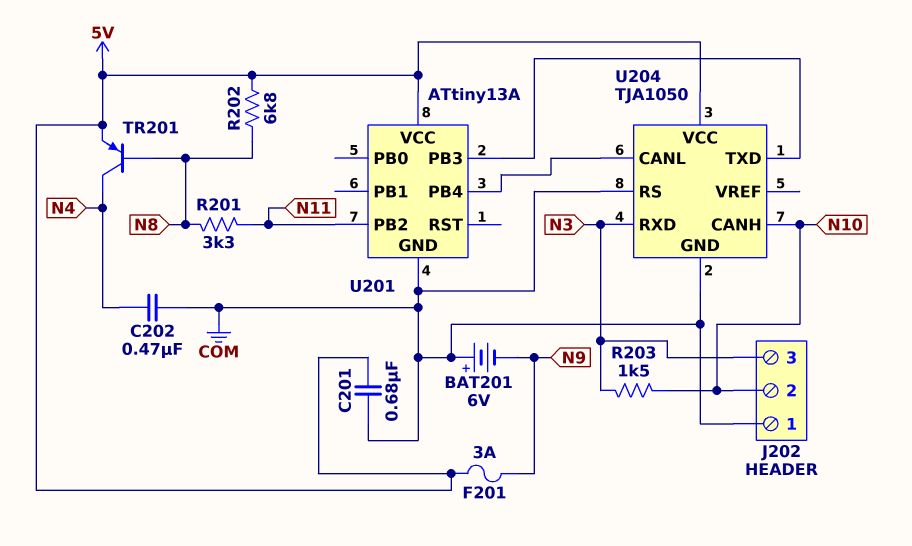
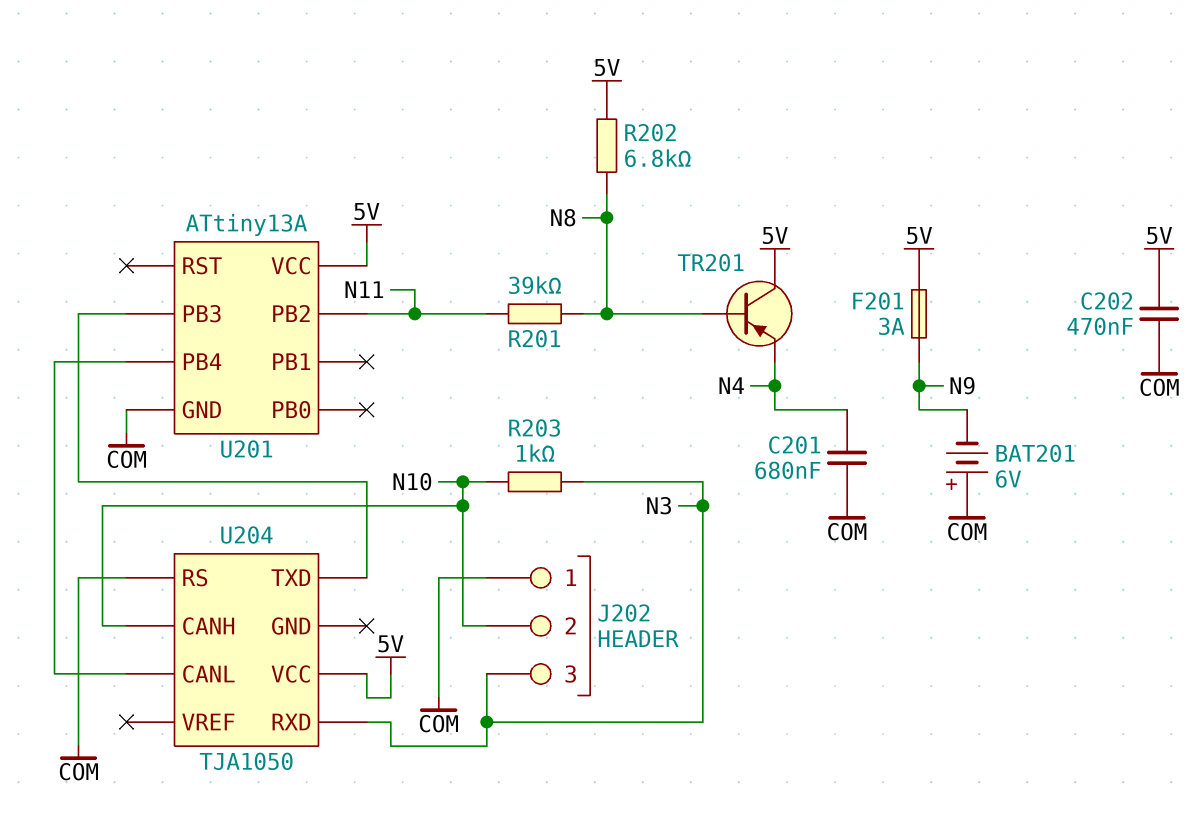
C201: 680nF (5V, COM) -> 680nF (COM, N4)
C202: 470nF (COM, N4) -> 470nF (5V, COM)
R201: 3.3k (N8, N11) -> 39k (N8, N11)
R203: 1.5k (N3, N10) -> 1k (N3, N10)
TR201: PNP (B N8, C N4, E 5V) -> PNP (B N8, C 5V, E N4)
U204 pin GND: COM -> none

